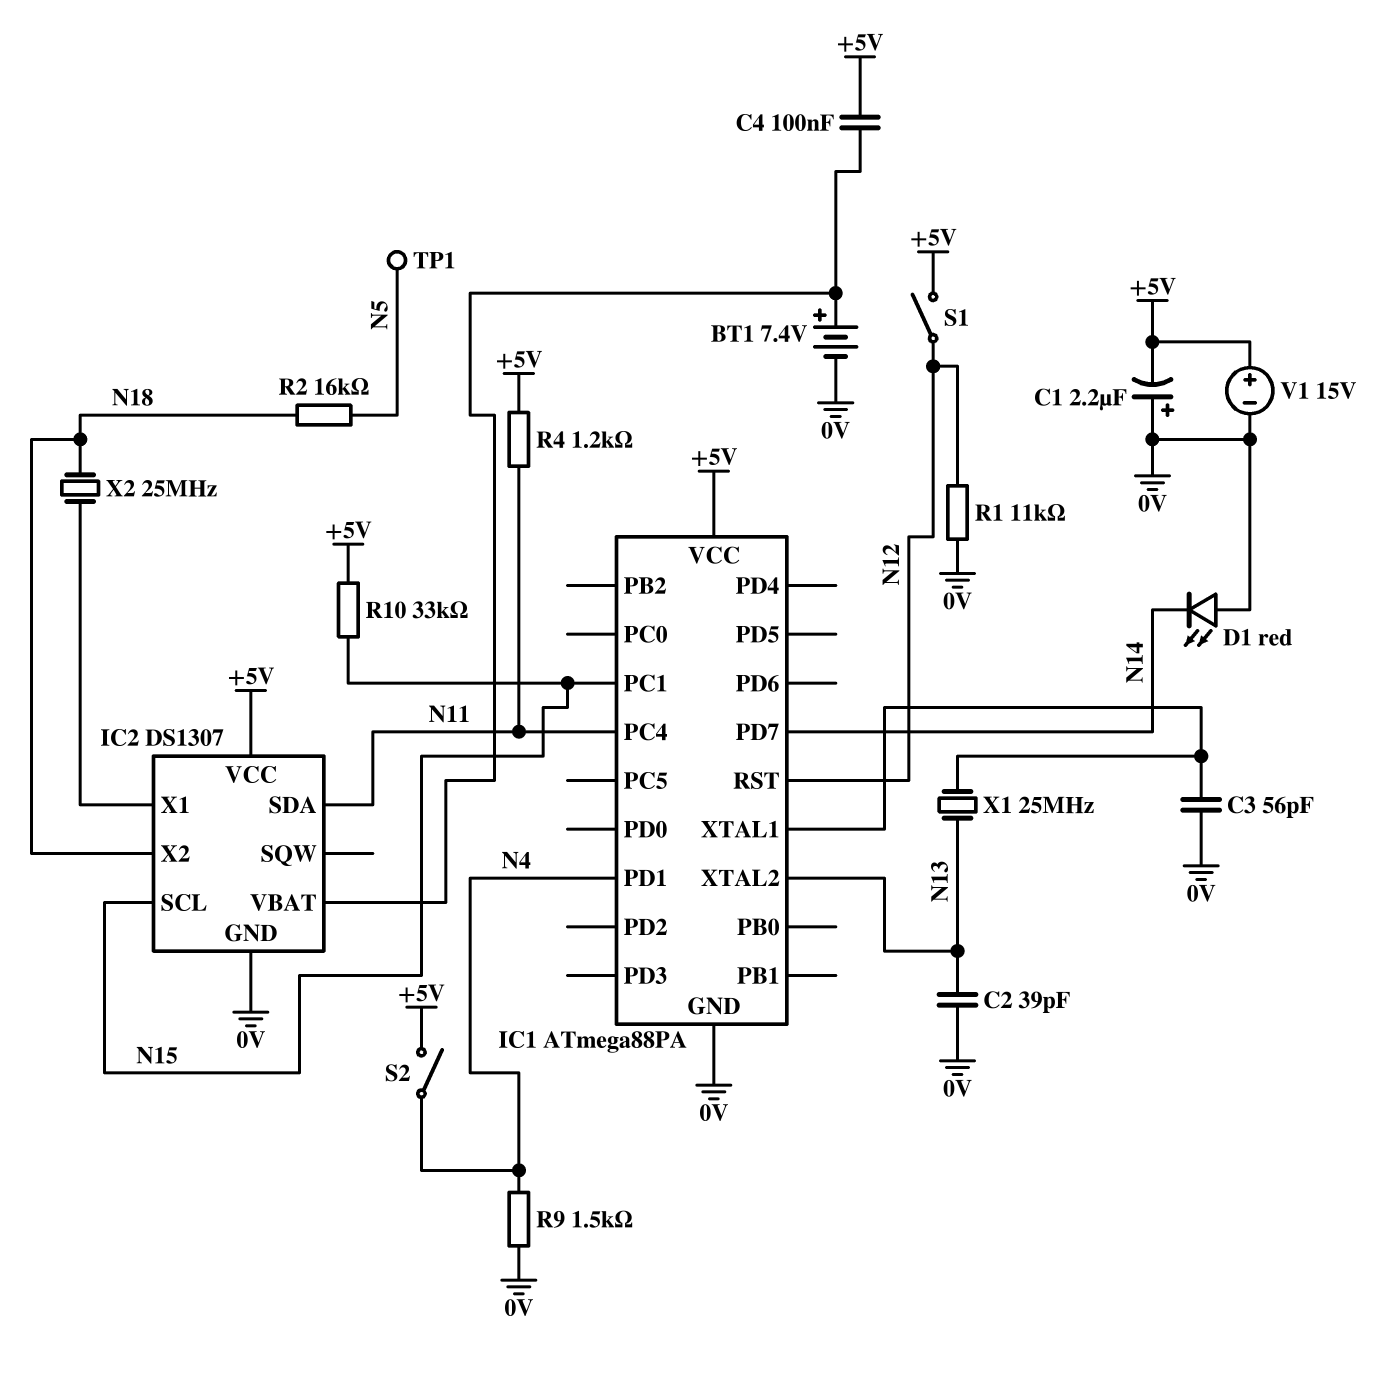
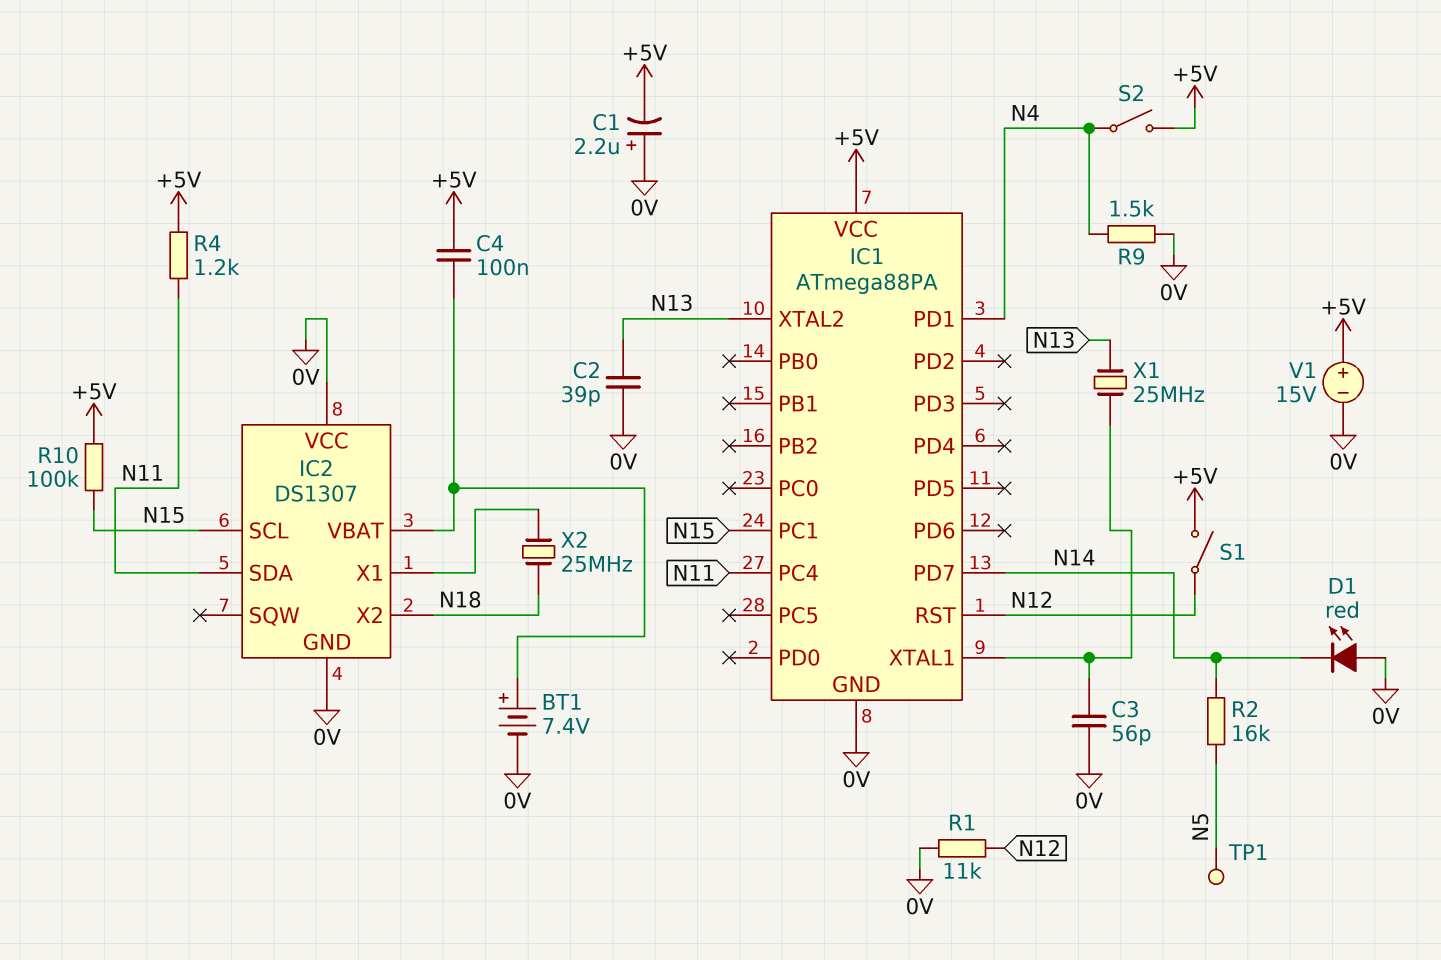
IC2 pin VCC: +5V -> 0V
R2: 16k (N5, N18) -> 16k (N5, N14)
R10: 33k (+5V, N15) -> 100k (+5V, N15)

